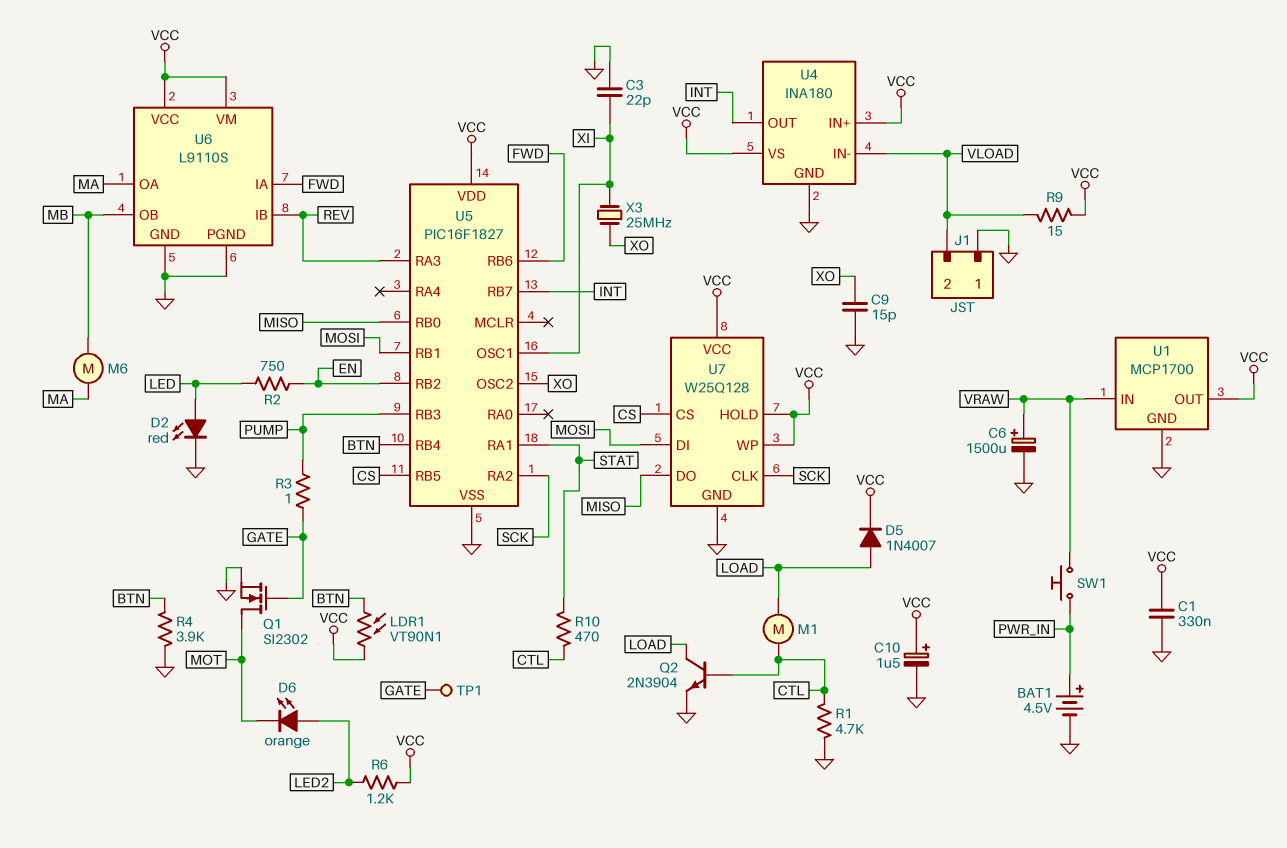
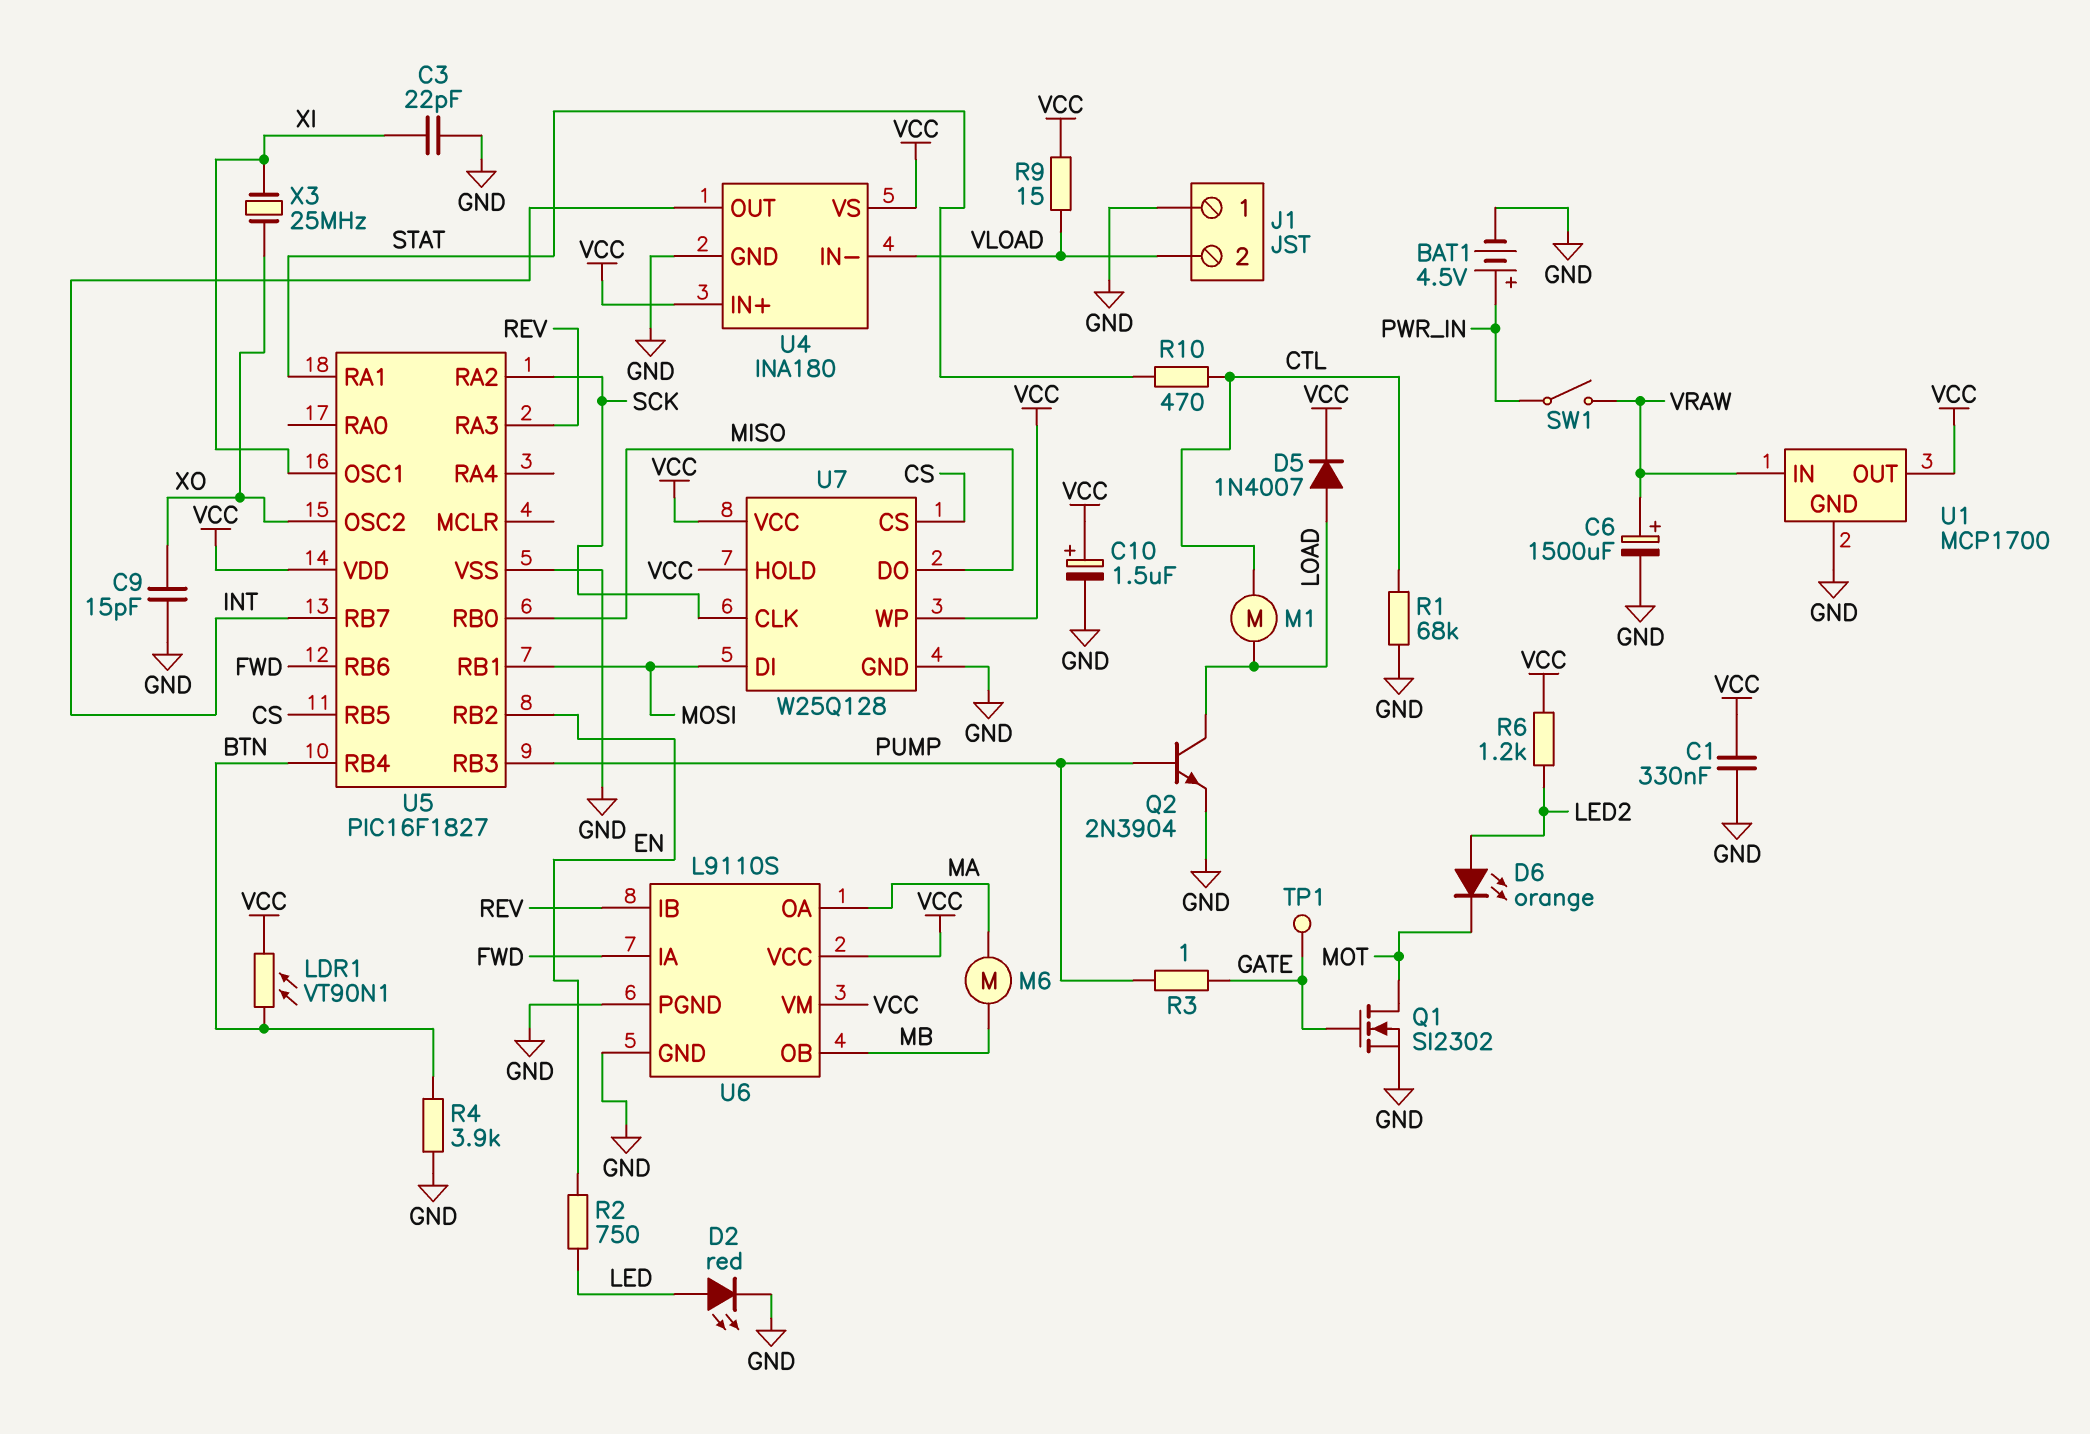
Q2: NPN 2N3904 (B CTL, C LOAD, E GND) -> NPN 2N3904 (B PUMP, C LOAD, E GND)
R1: 4.7k (CTL, GND) -> 68k (CTL, GND)
SW1: button (PWR_IN, VRAW) -> switch (PWR_IN, VRAW)

